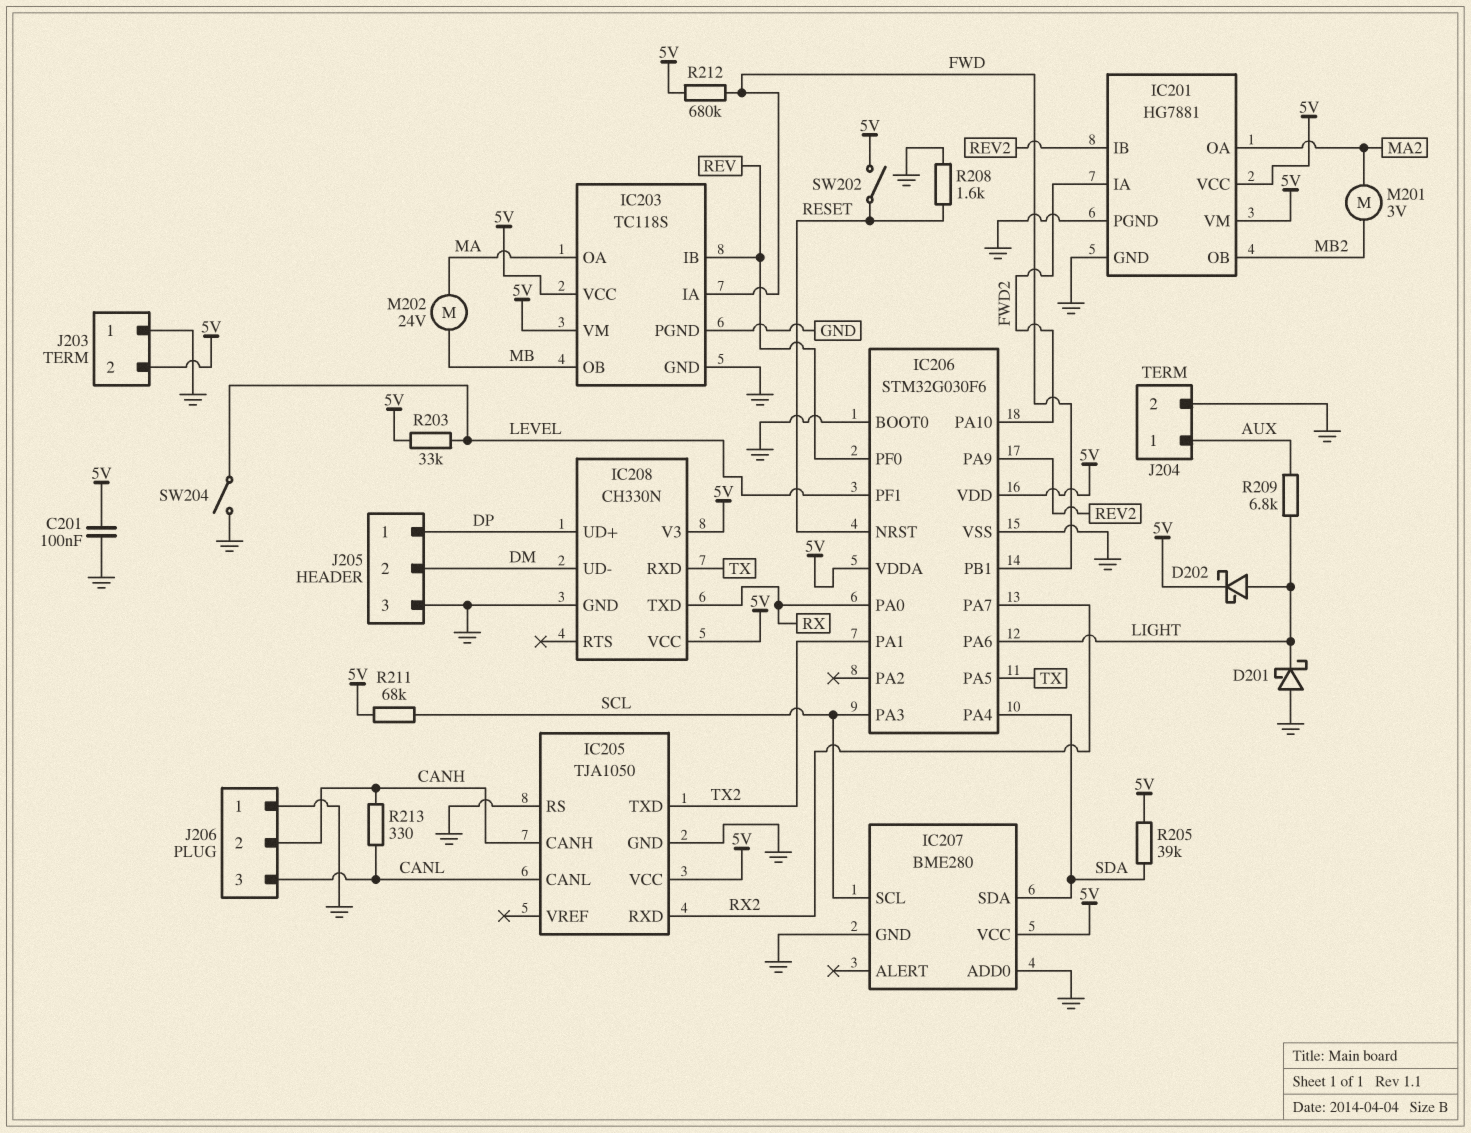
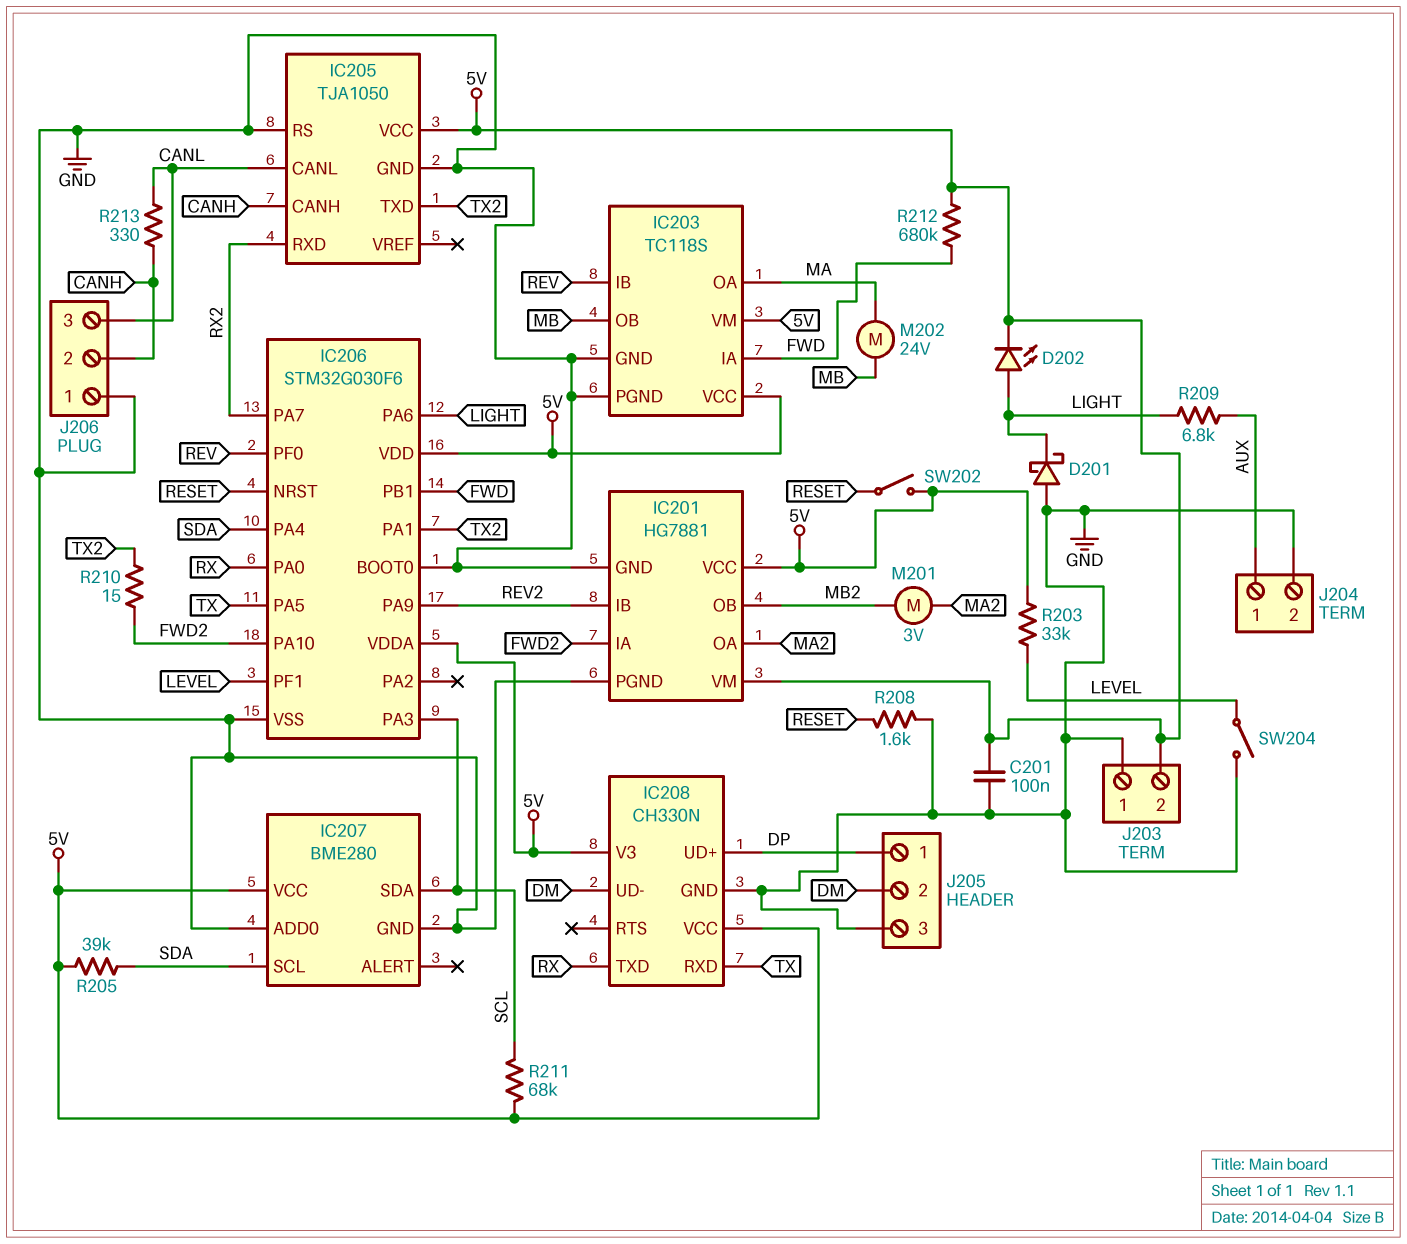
D202: schottky (A LIGHT, K 5V) -> LED (A LIGHT, K 5V)
IC207 pin SCL: SCL -> SDA
IC207 pin SDA: SDA -> SCL
R210: none -> 15 (FWD2, TX2)

